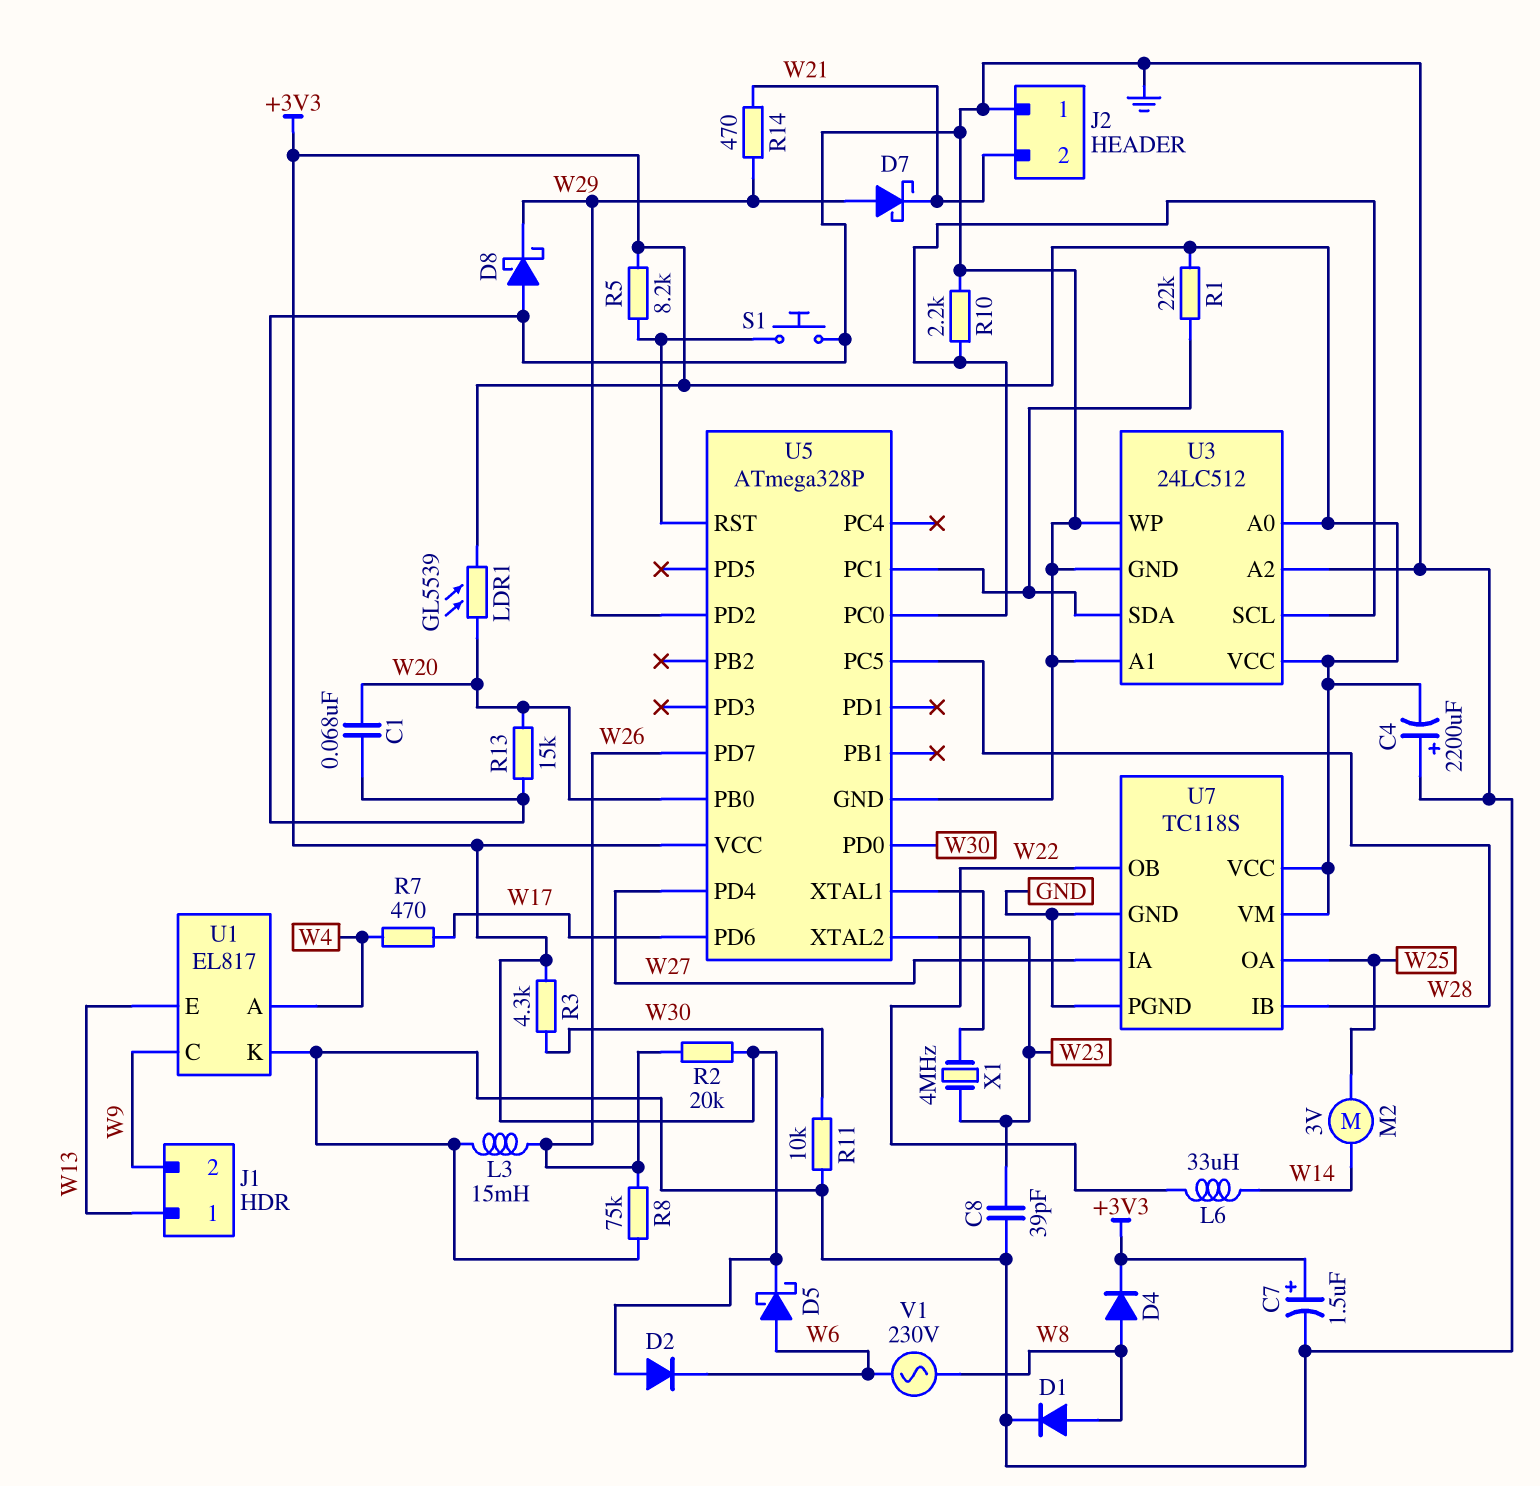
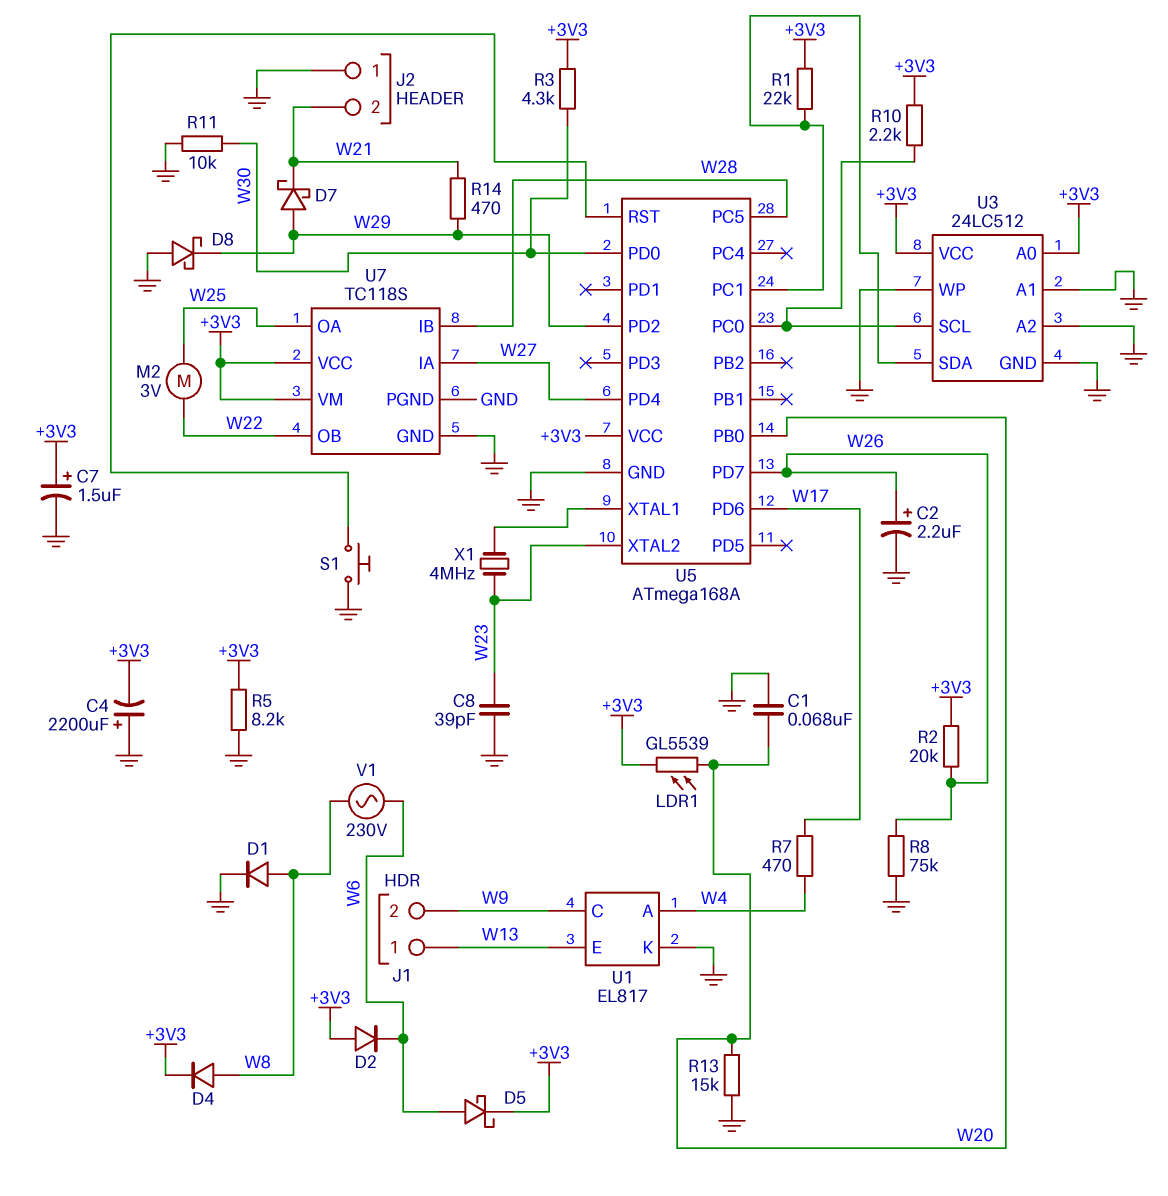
C2: none -> 2.2uF (plus W26, minus GND)
L3: 15mH (GND, W26) -> none
L6: 33uH (W14, W22) -> none
M2: motor 3V (W14, W25) -> motor 3V (W22, W25)
R5: 8.2k (+3V3, U5/RST) -> 8.2k (+3V3, GND)
R10: 2.2k (GND, U3/SCL) -> 2.2k (+3V3, U3/SCL)
U5: ATmega328P -> ATmega168A

